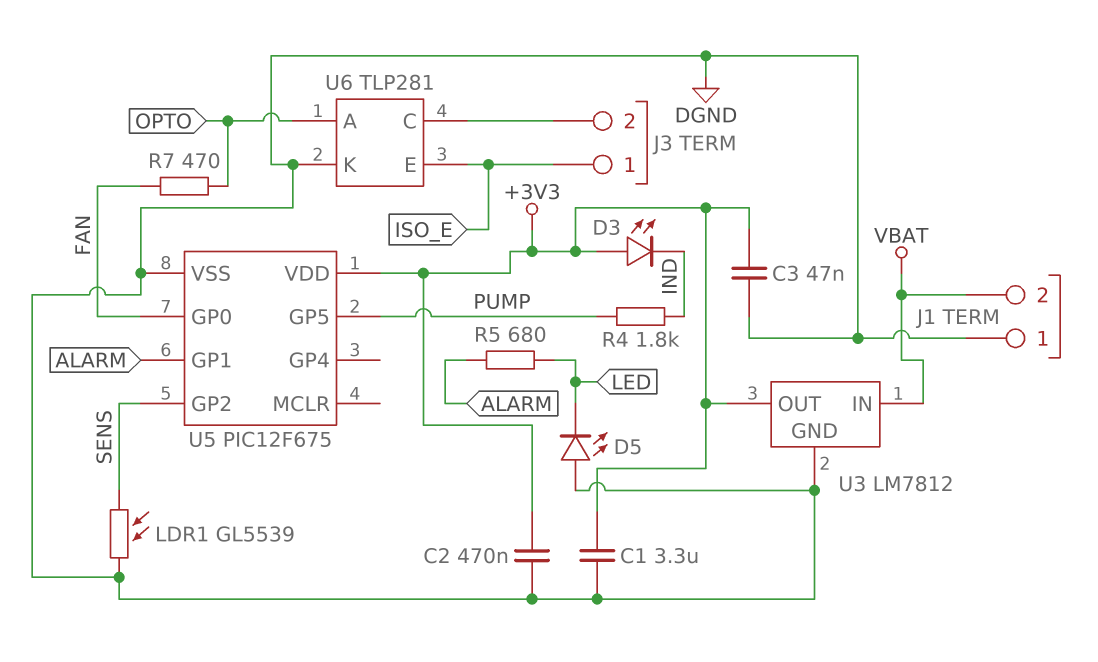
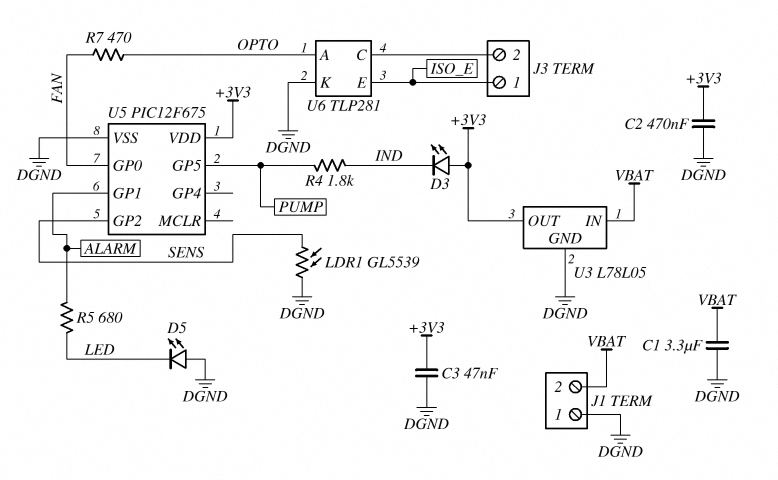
C1: 3.3uF (+3V3, DGND) -> 3.3uF (DGND, VBAT)
U3: LM7812 -> L78L05

